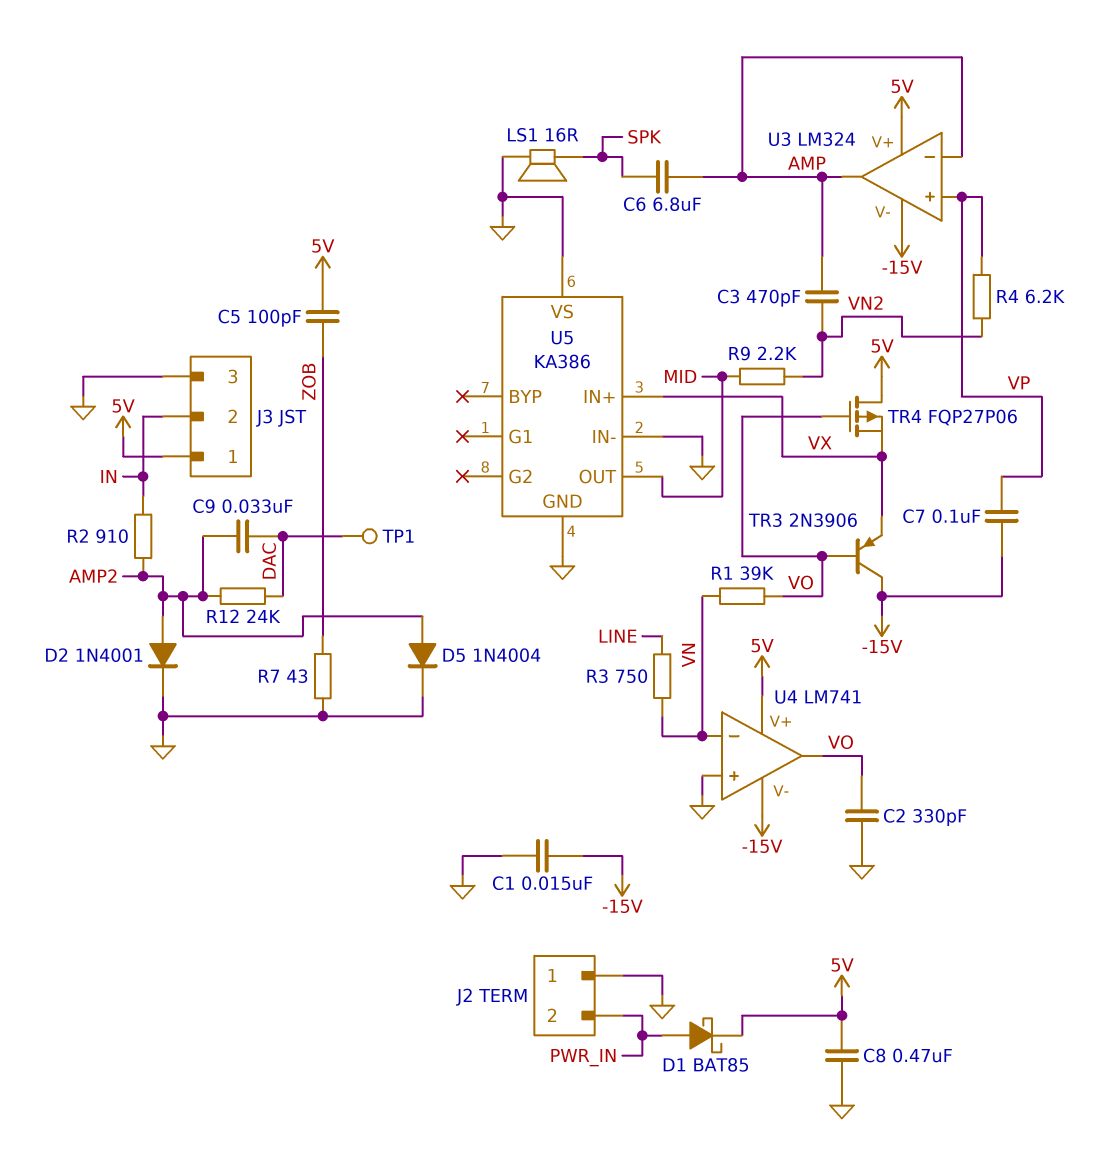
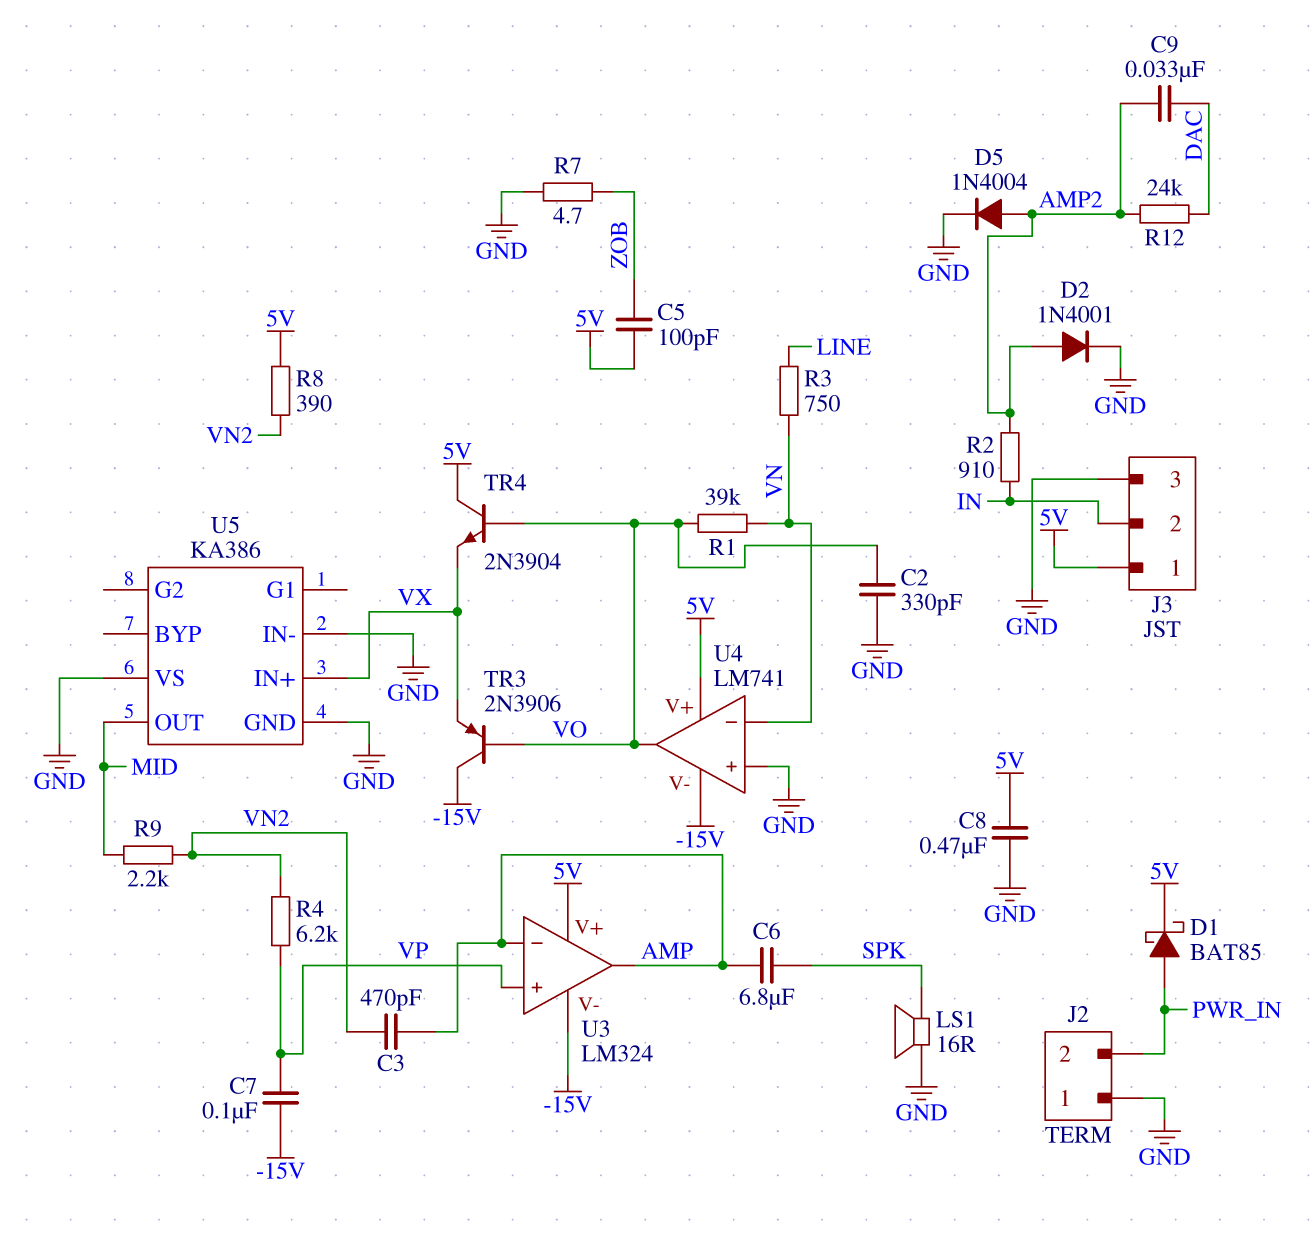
C1: 15nF (-15V, GND) -> none
R7: 43 (GND, ZOB) -> 4.7 (GND, ZOB)
R8: none -> 390 (5V, VN2)
TP1: test point (DAC) -> none
TR4: PMOS FQP27P06 (G VO, D 5V, S VX) -> NPN 2N3904 (B VO, C 5V, E VX)

